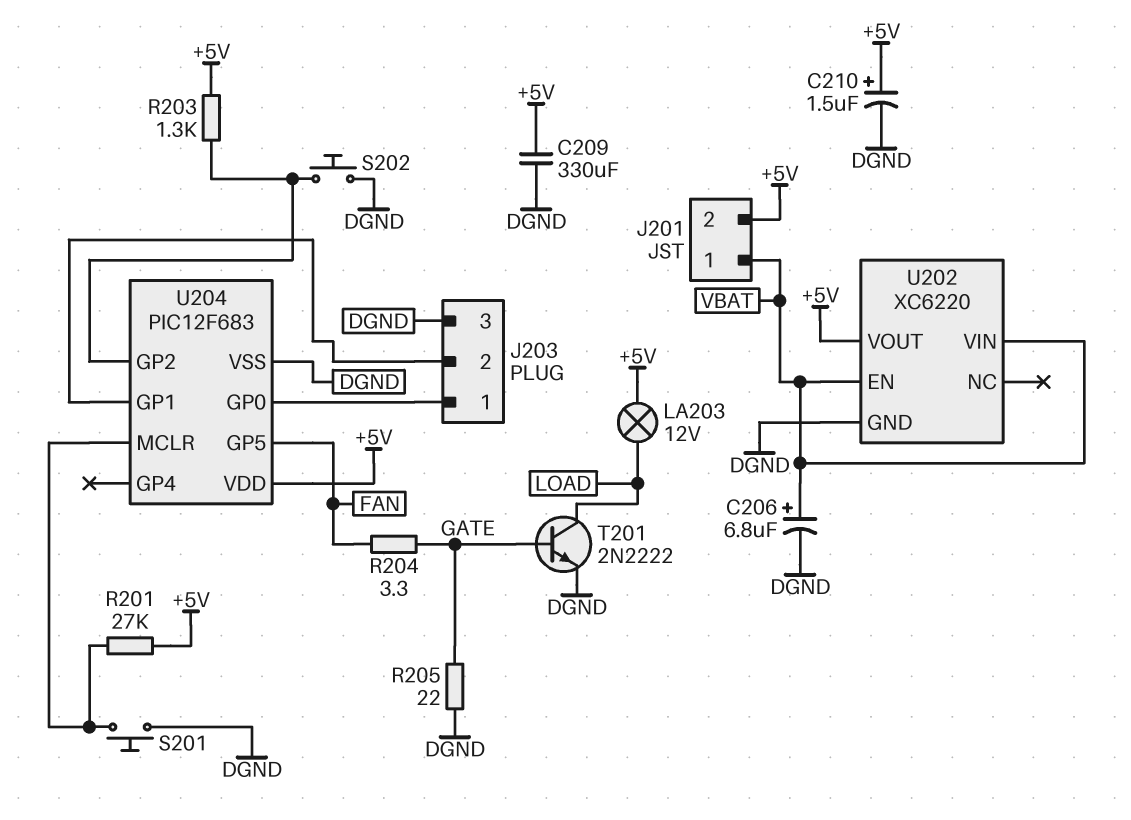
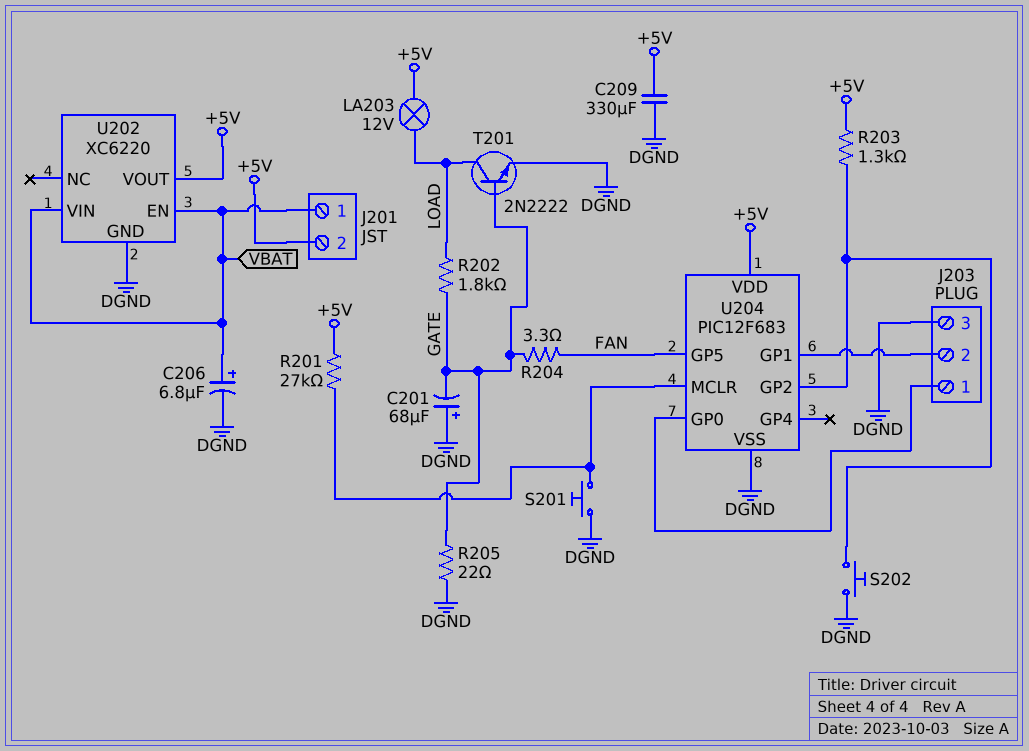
C201: none -> 68uF (plus DGND, minus GATE)
C210: 1.5uF (plus +5V, minus DGND) -> none
R202: none -> 1.8k (GATE, LOAD)

